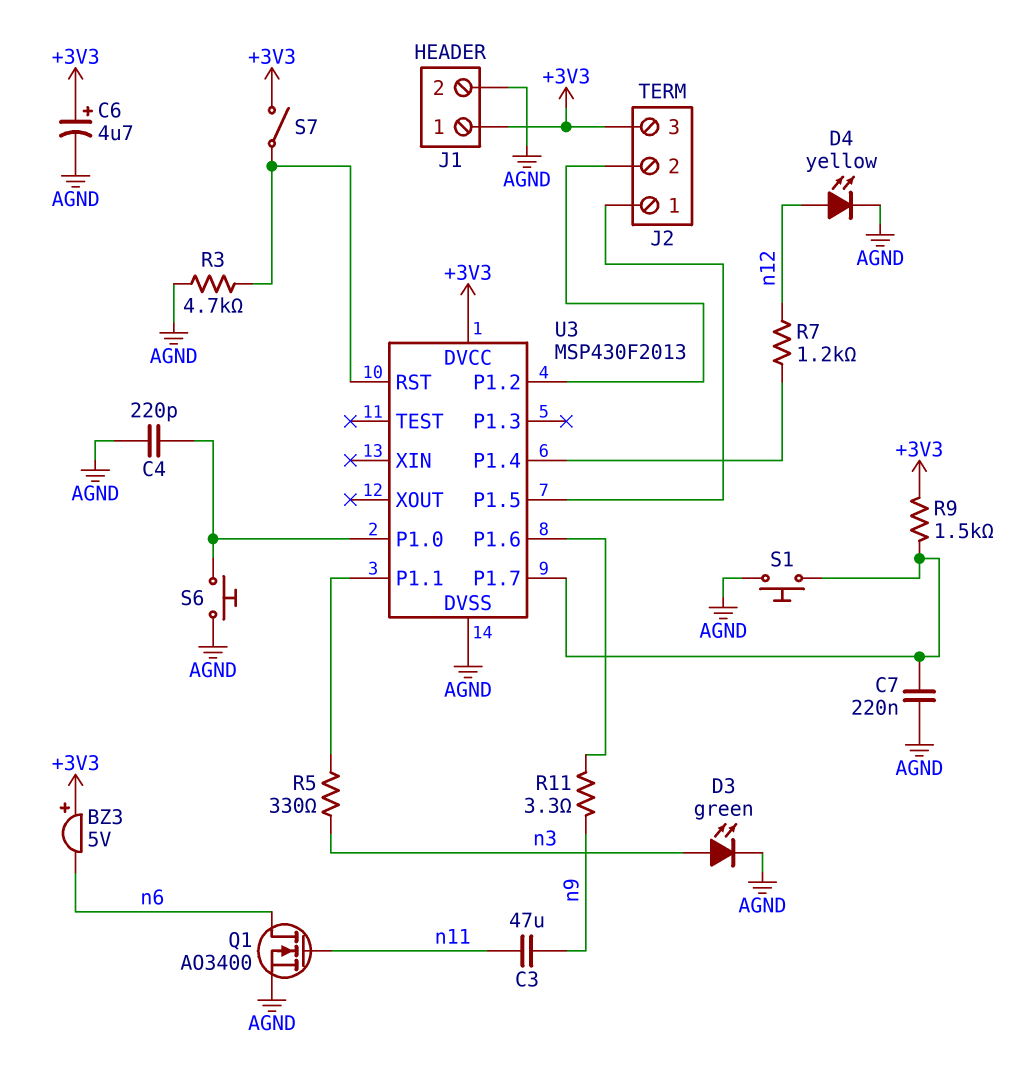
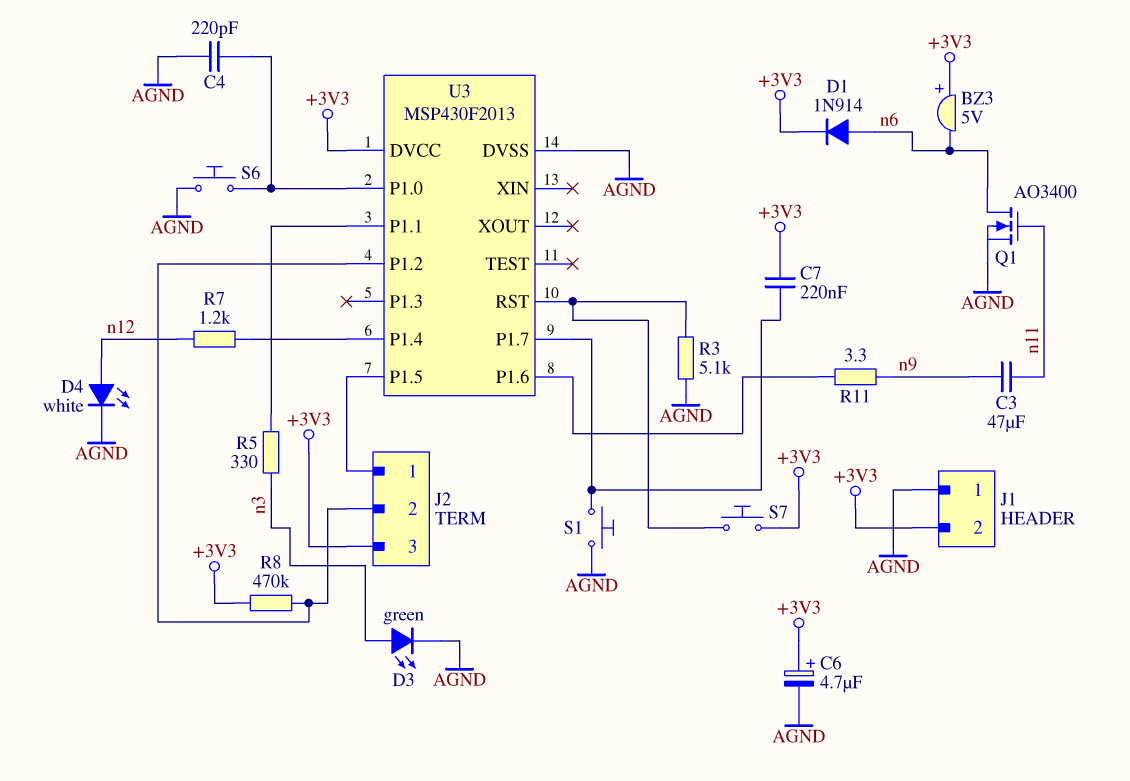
C7: 220nF (AGND, U3/P1.7) -> 220nF (+3V3, U3/P1.7)
D1: none -> diode 1N914 (A n6, K +3V3)
D4: LED yellow (A n12, K AGND) -> LED white (A n12, K AGND)
J1 pin 1: +3V3 -> AGND
J1 pin 2: AGND -> +3V3
R3: 4.7k (AGND, U3/RST) -> 5.1k (AGND, U3/RST)
R8: none -> 470k (+3V3, J2/2)
R9: 1.5k (+3V3, U3/P1.7) -> none
S7: switch (+3V3, U3/RST) -> button (+3V3, U3/RST)

